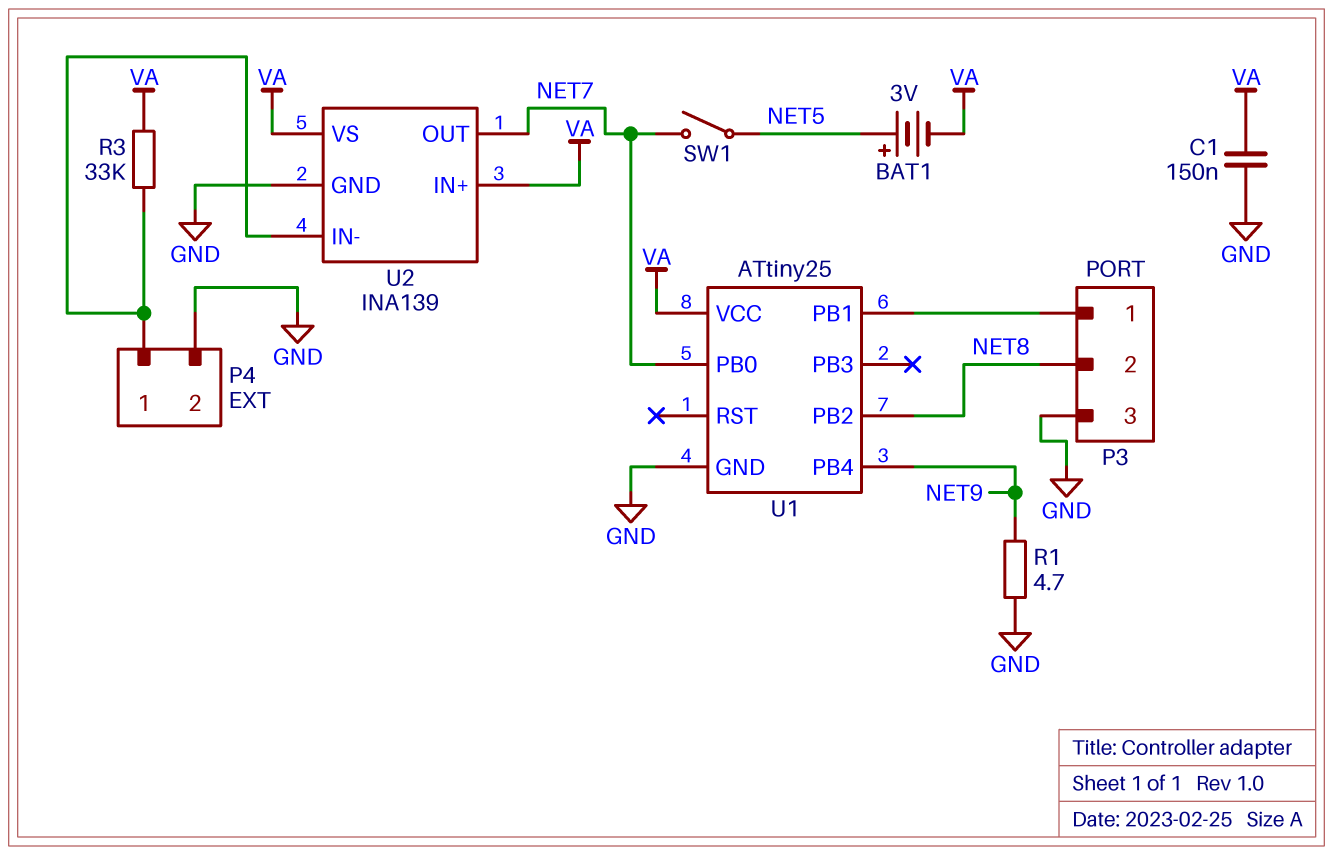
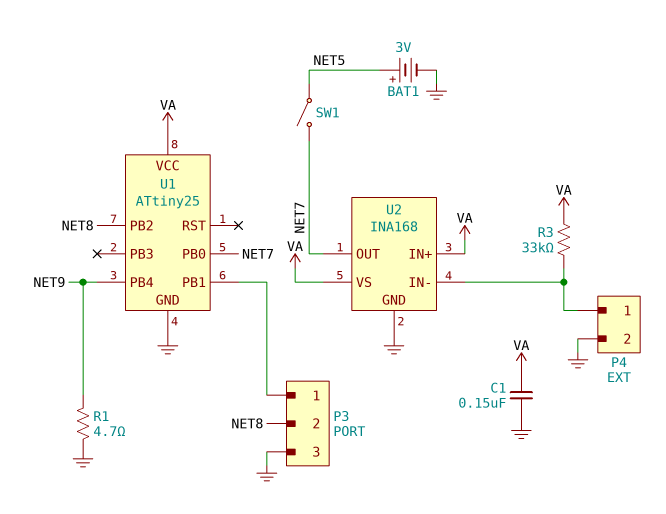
BAT1: 3V (plus NET5, minus VA) -> 3V (plus NET5, minus GND)
U2: INA139 -> INA168

